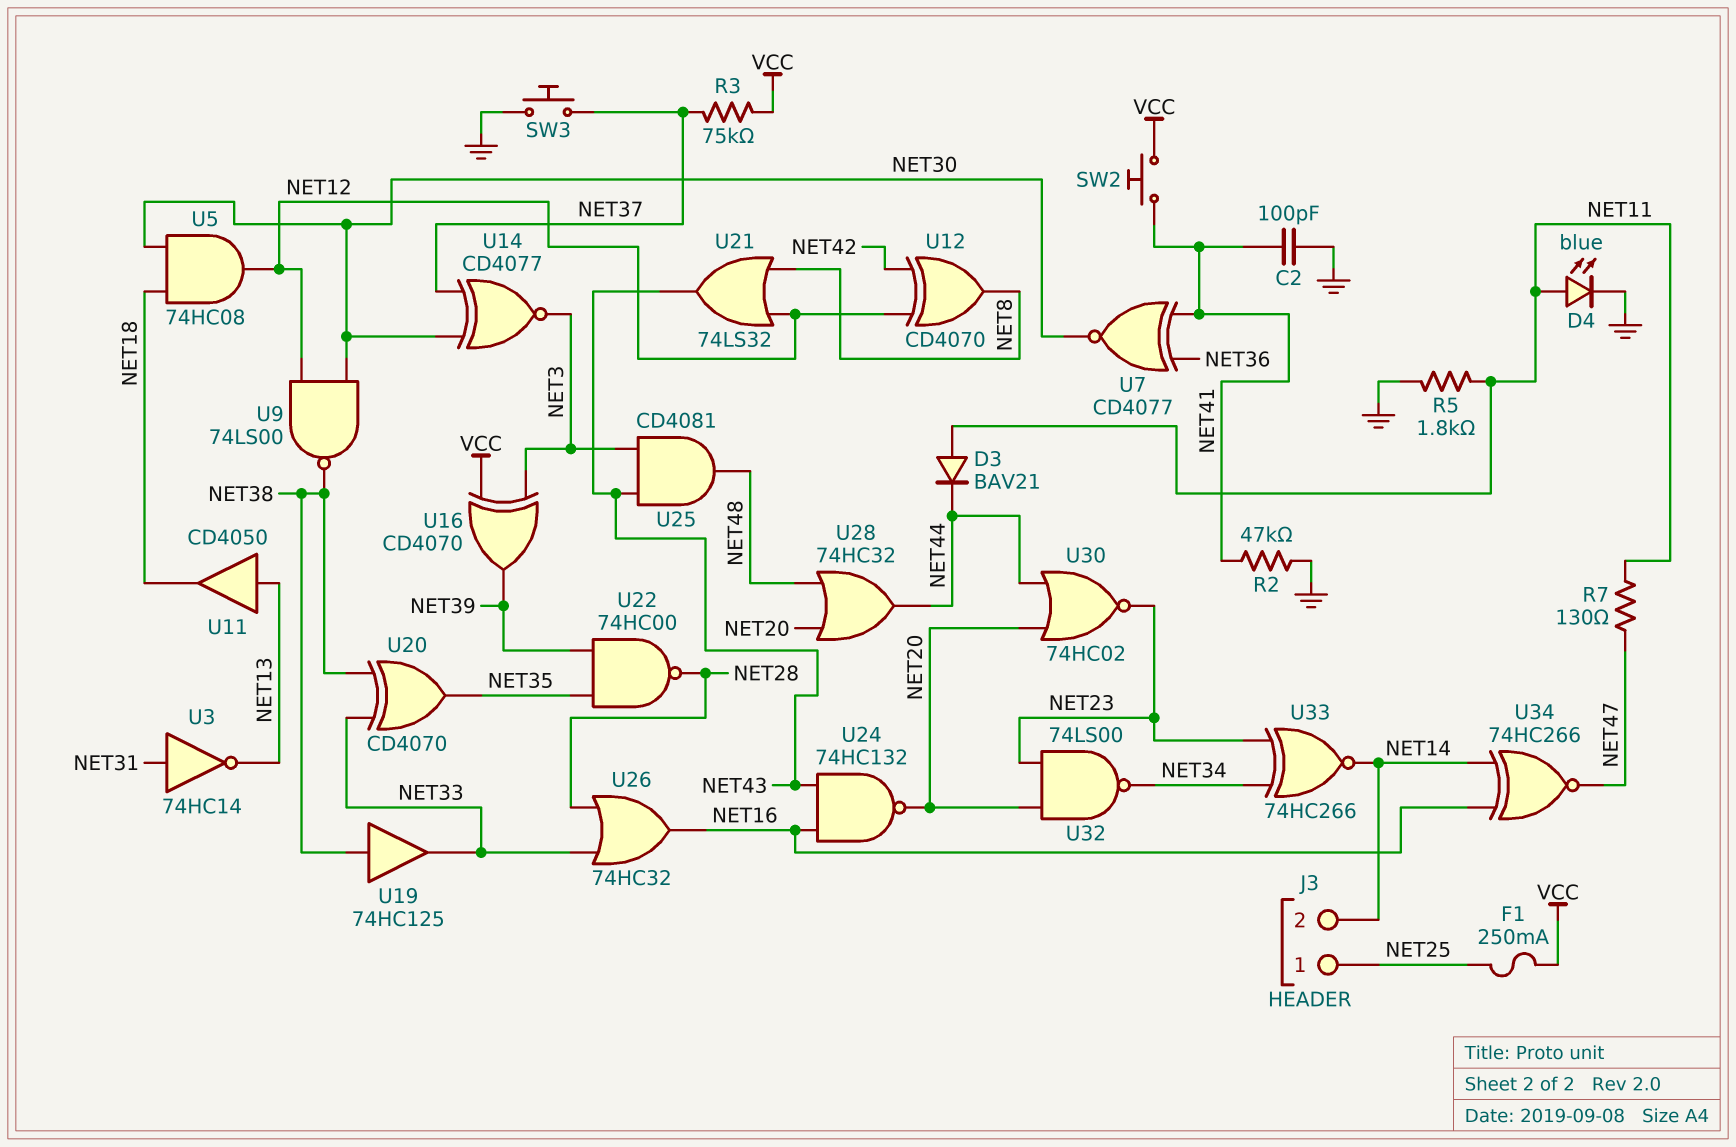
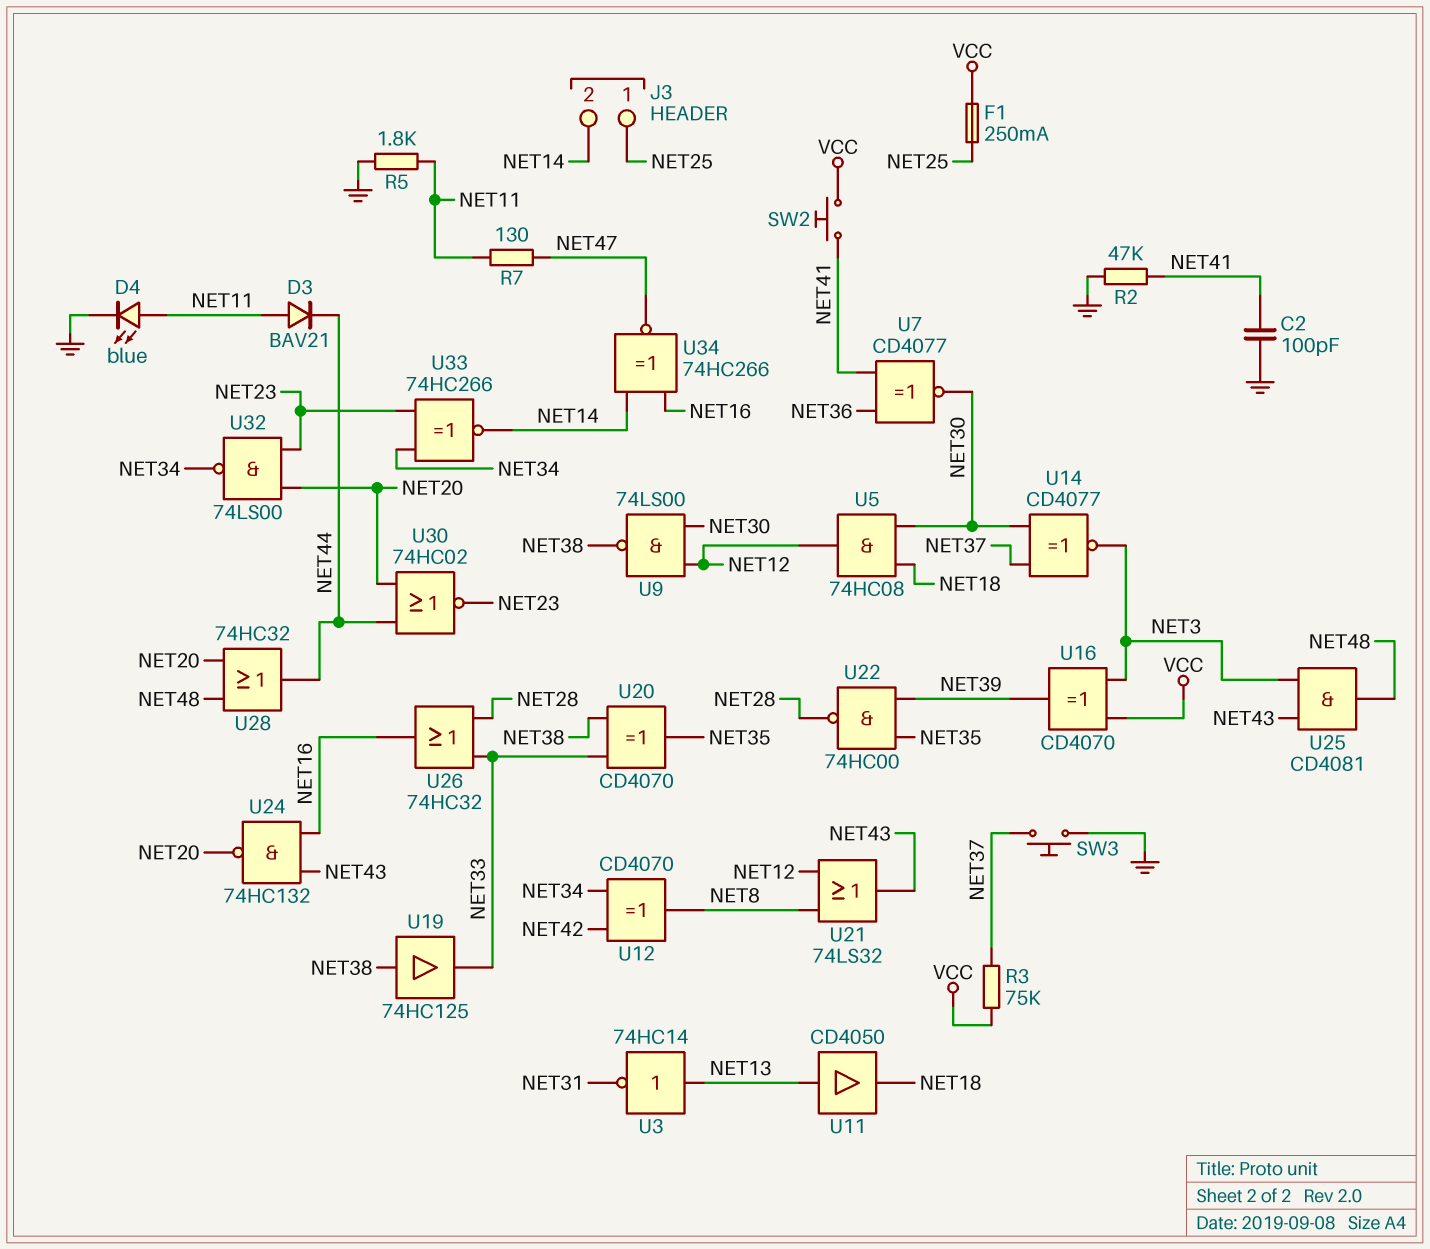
U3: NOT 74HC14 (in NET31, out NET13) -> NOT 74HC14 (in NET13, out NET31)
U12: XOR CD4070 (in NET12, in NET42, out NET8) -> XOR CD4070 (in NET34, in NET42, out NET8)

